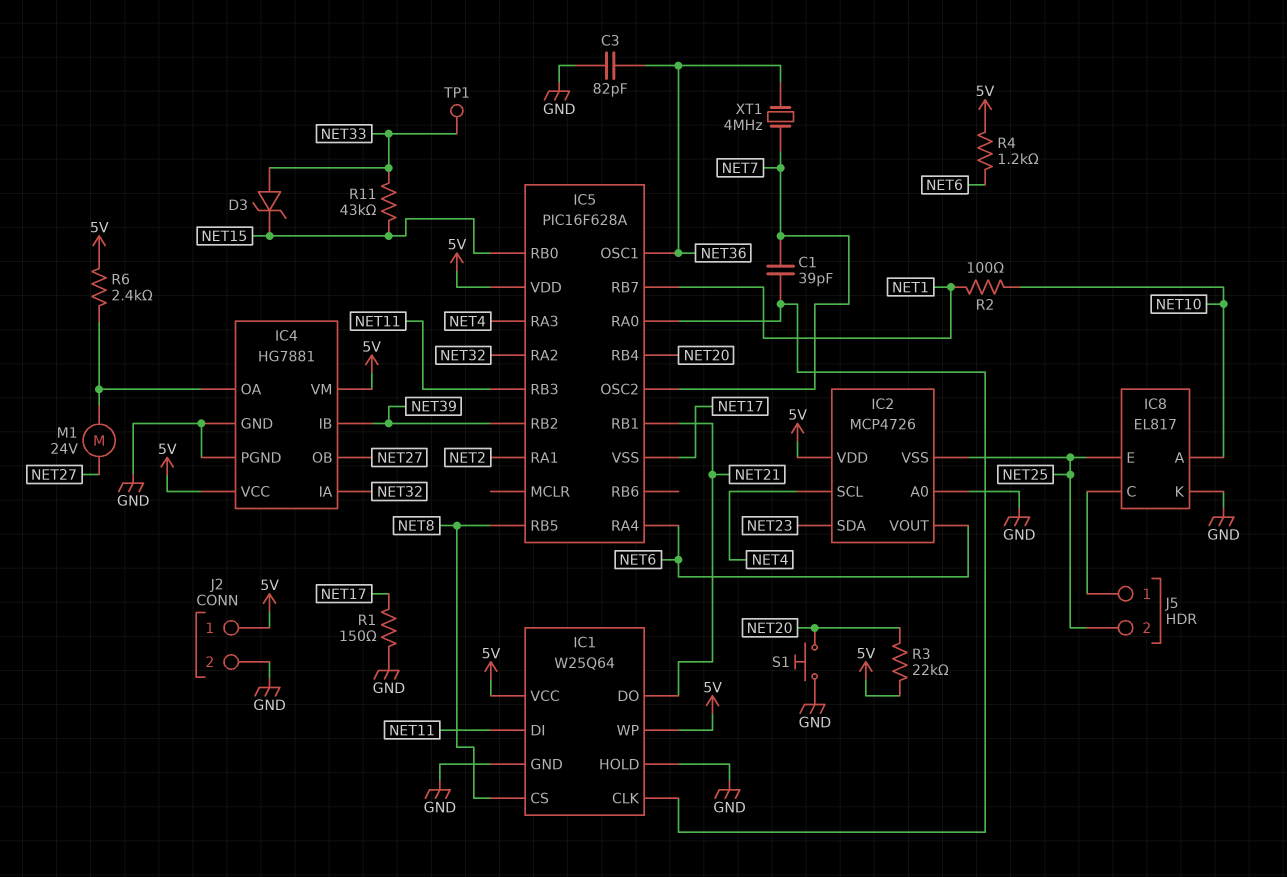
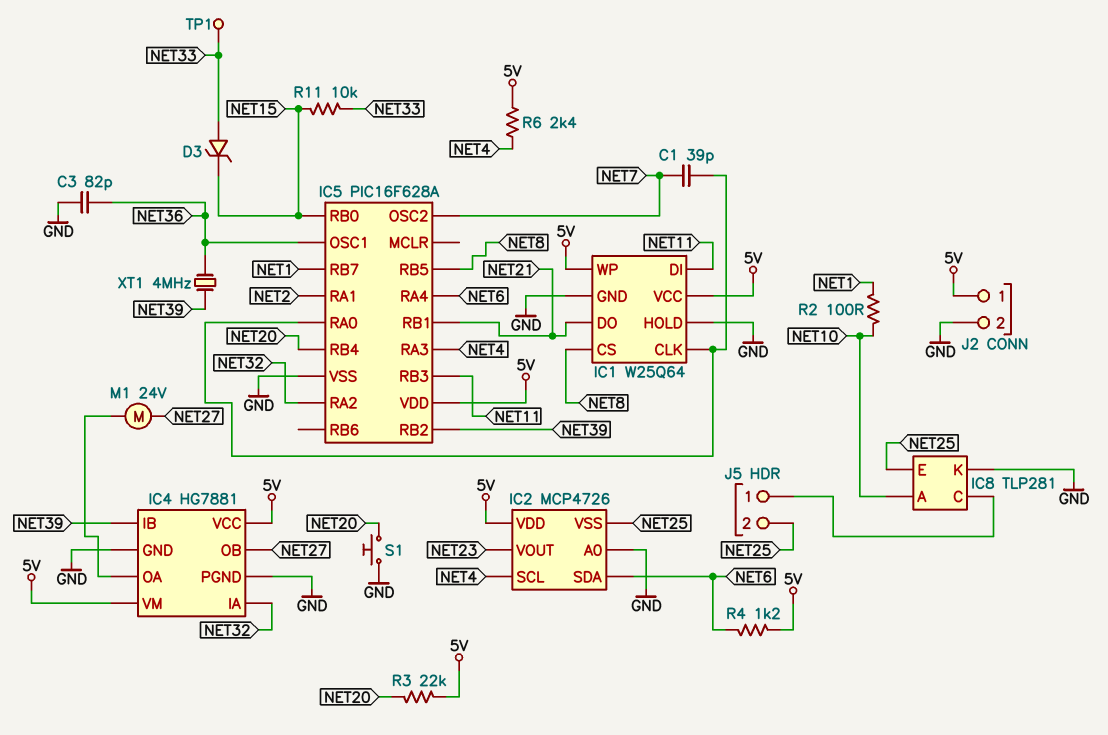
IC2 pin SDA: NET23 -> NET6
IC2 pin VOUT: NET6 -> NET23
IC5 pin VSS: NET17 -> GND
IC8: EL817 -> TLP281
R1: 150 (GND, NET17) -> none
R6: 2.4k (5V, IC4/OA) -> 2.4k (5V, NET4)
R11: 43k (NET15, NET33) -> 10k (NET15, NET33)
XT1: 4MHz (NET7, NET36) -> 4MHz (NET36, NET39)

